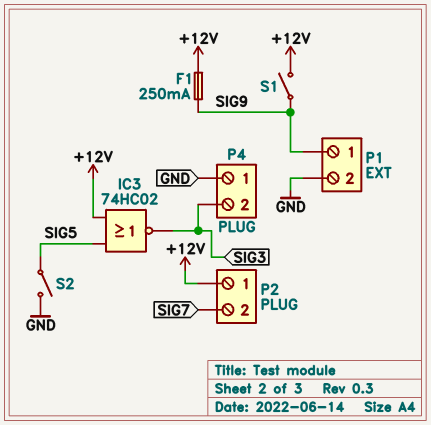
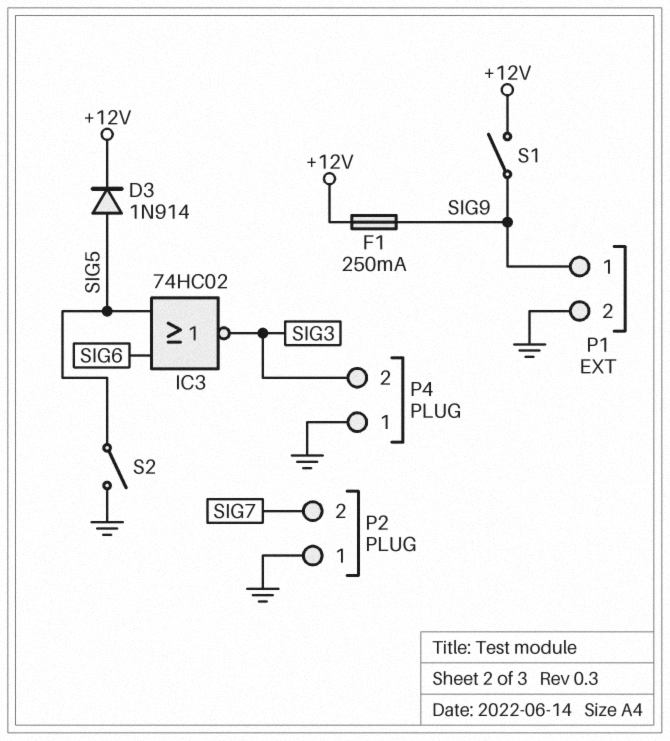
D3: none -> diode 1N914 (A SIG5, K +12V)
IC3: NOR 74HC02 (in +12V, in SIG5, out SIG3) -> NOR 74HC02 (in SIG5, in SIG6, out SIG3)
P2 pin 1: +12V -> GND

